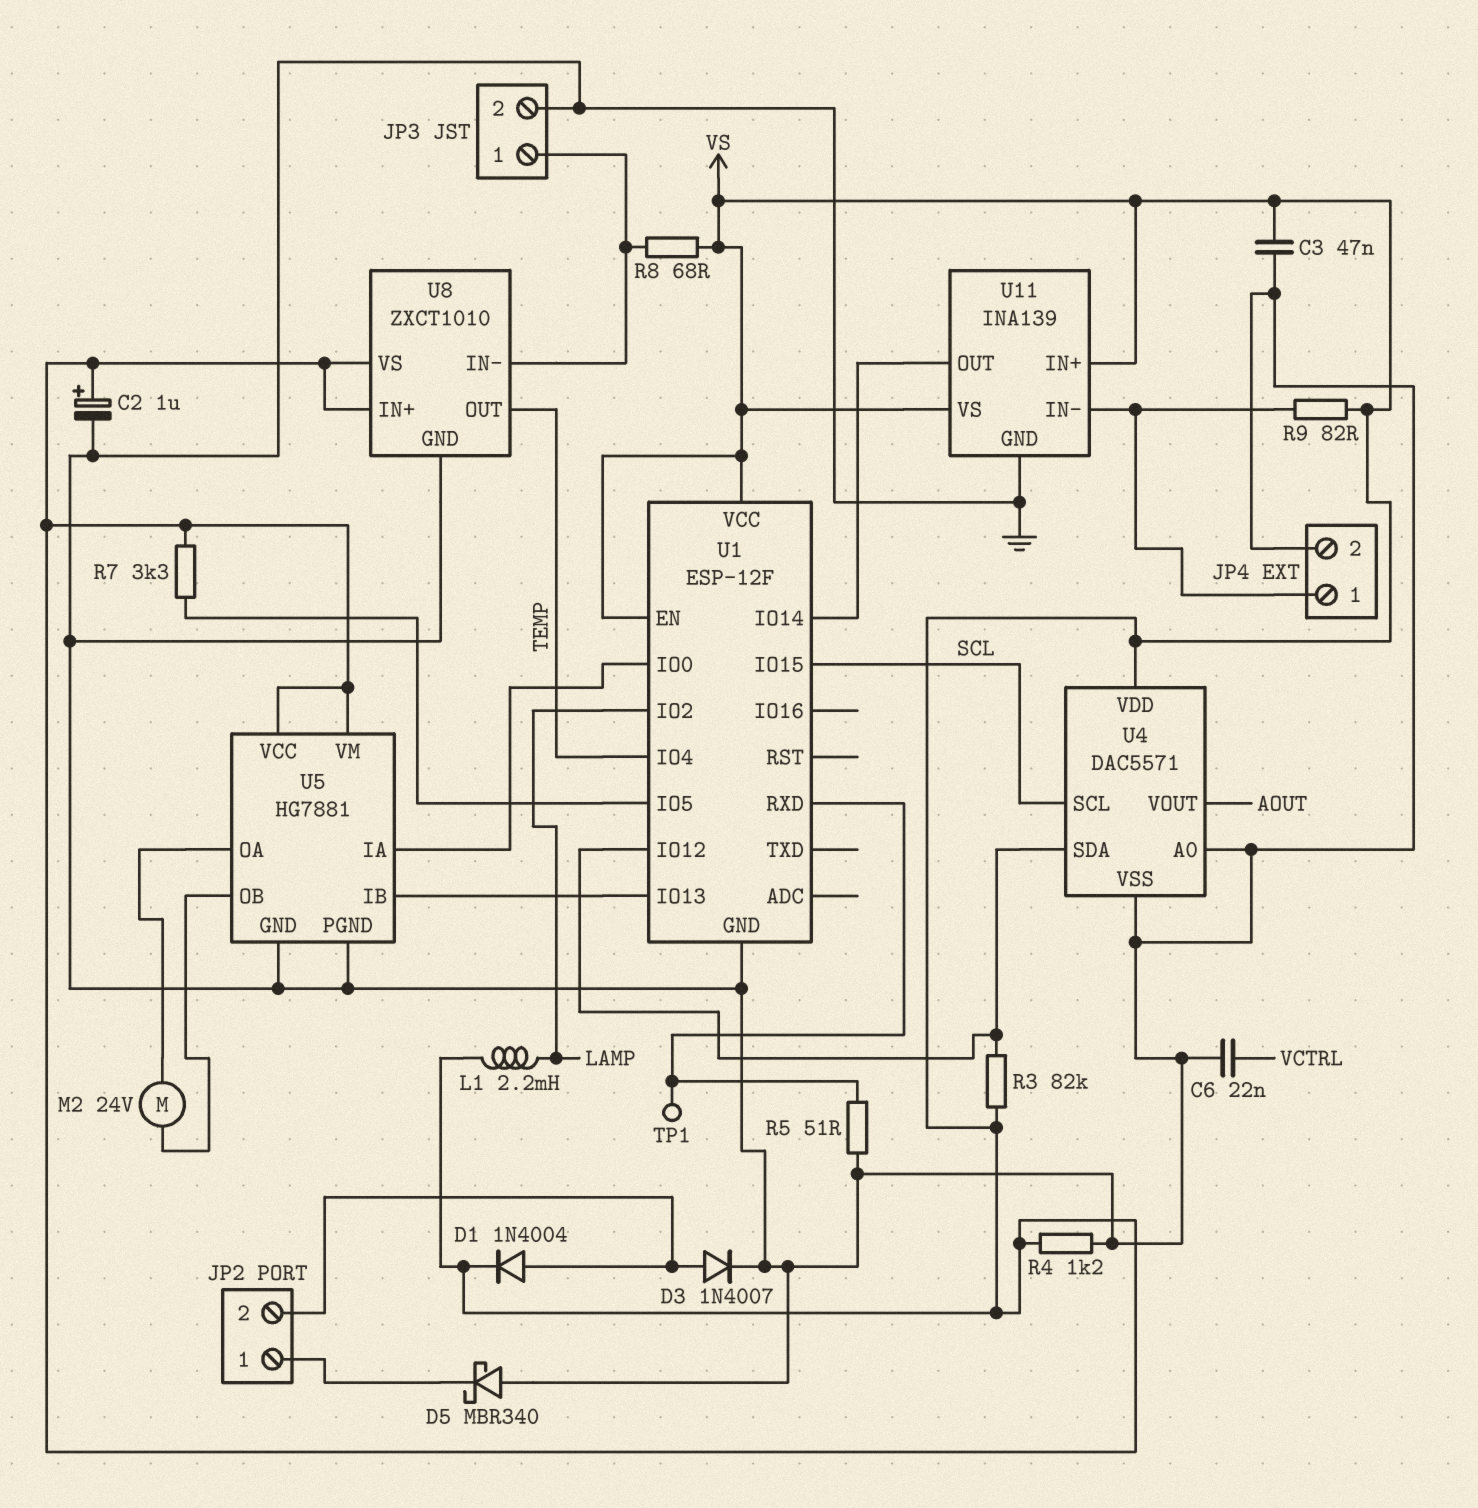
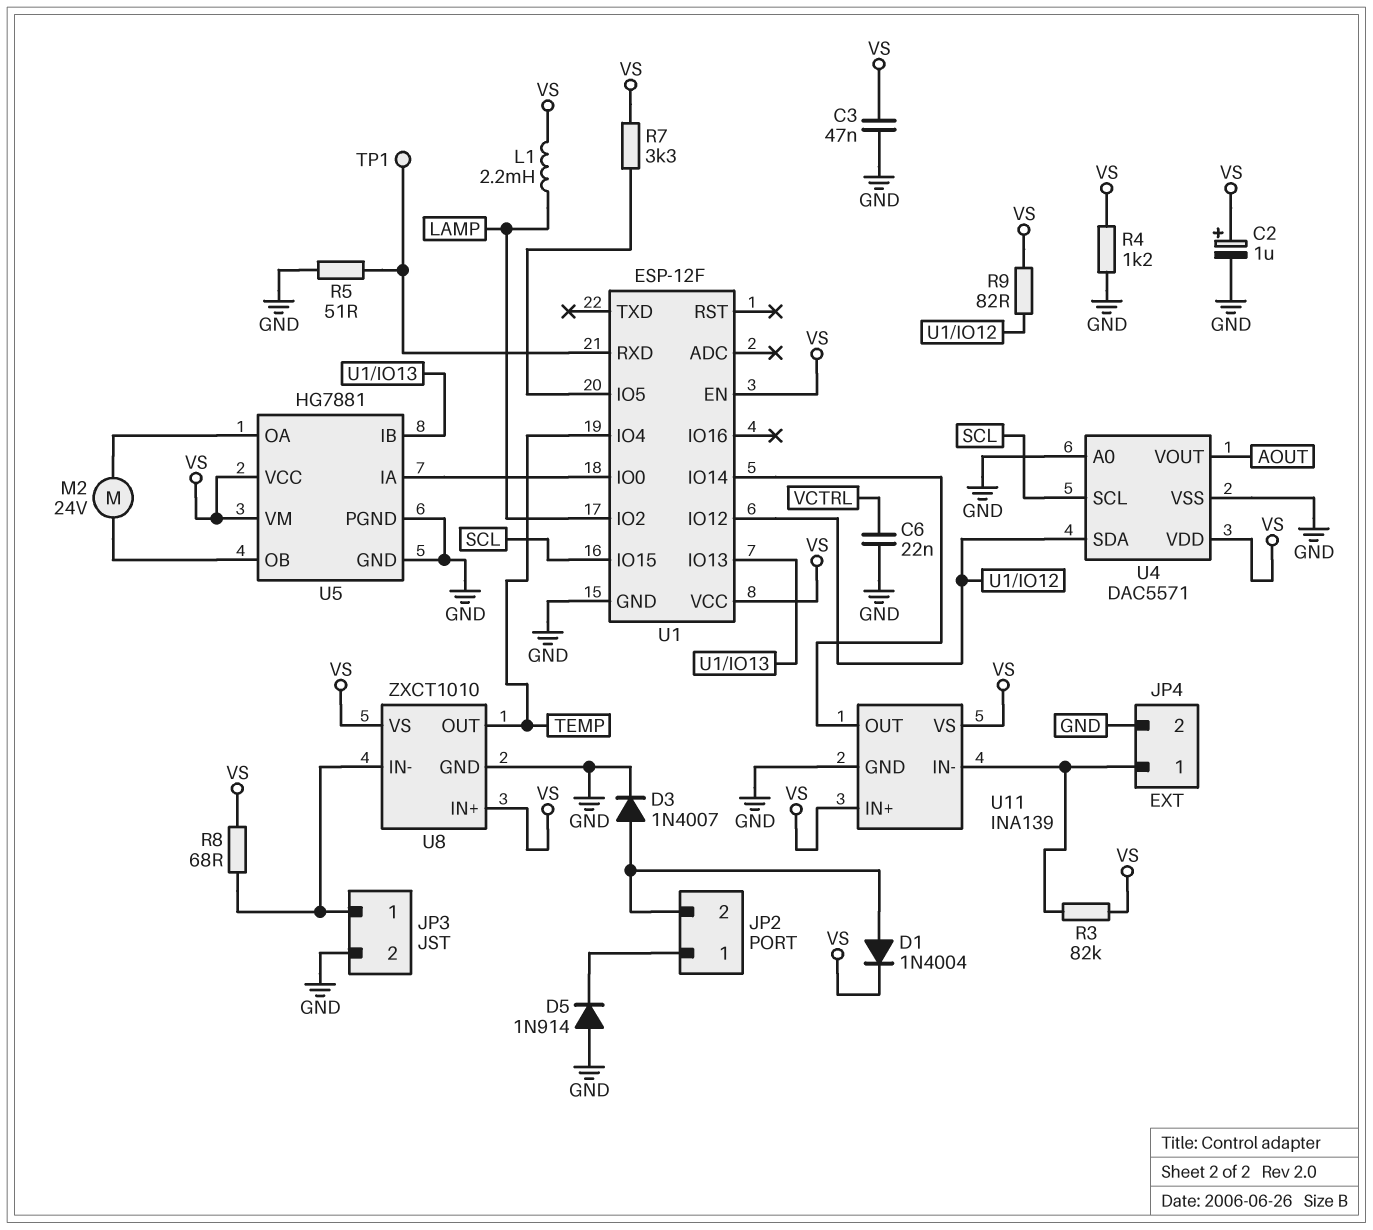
D5: schottky MBR340 (A GND, K JP2/1) -> diode 1N914 (A GND, K JP2/1)
R3: 82k (U1/IO12, VS) -> 82k (JP4/1, VS)
R9: 82 (JP4/1, VS) -> 82 (U1/IO12, VS)

